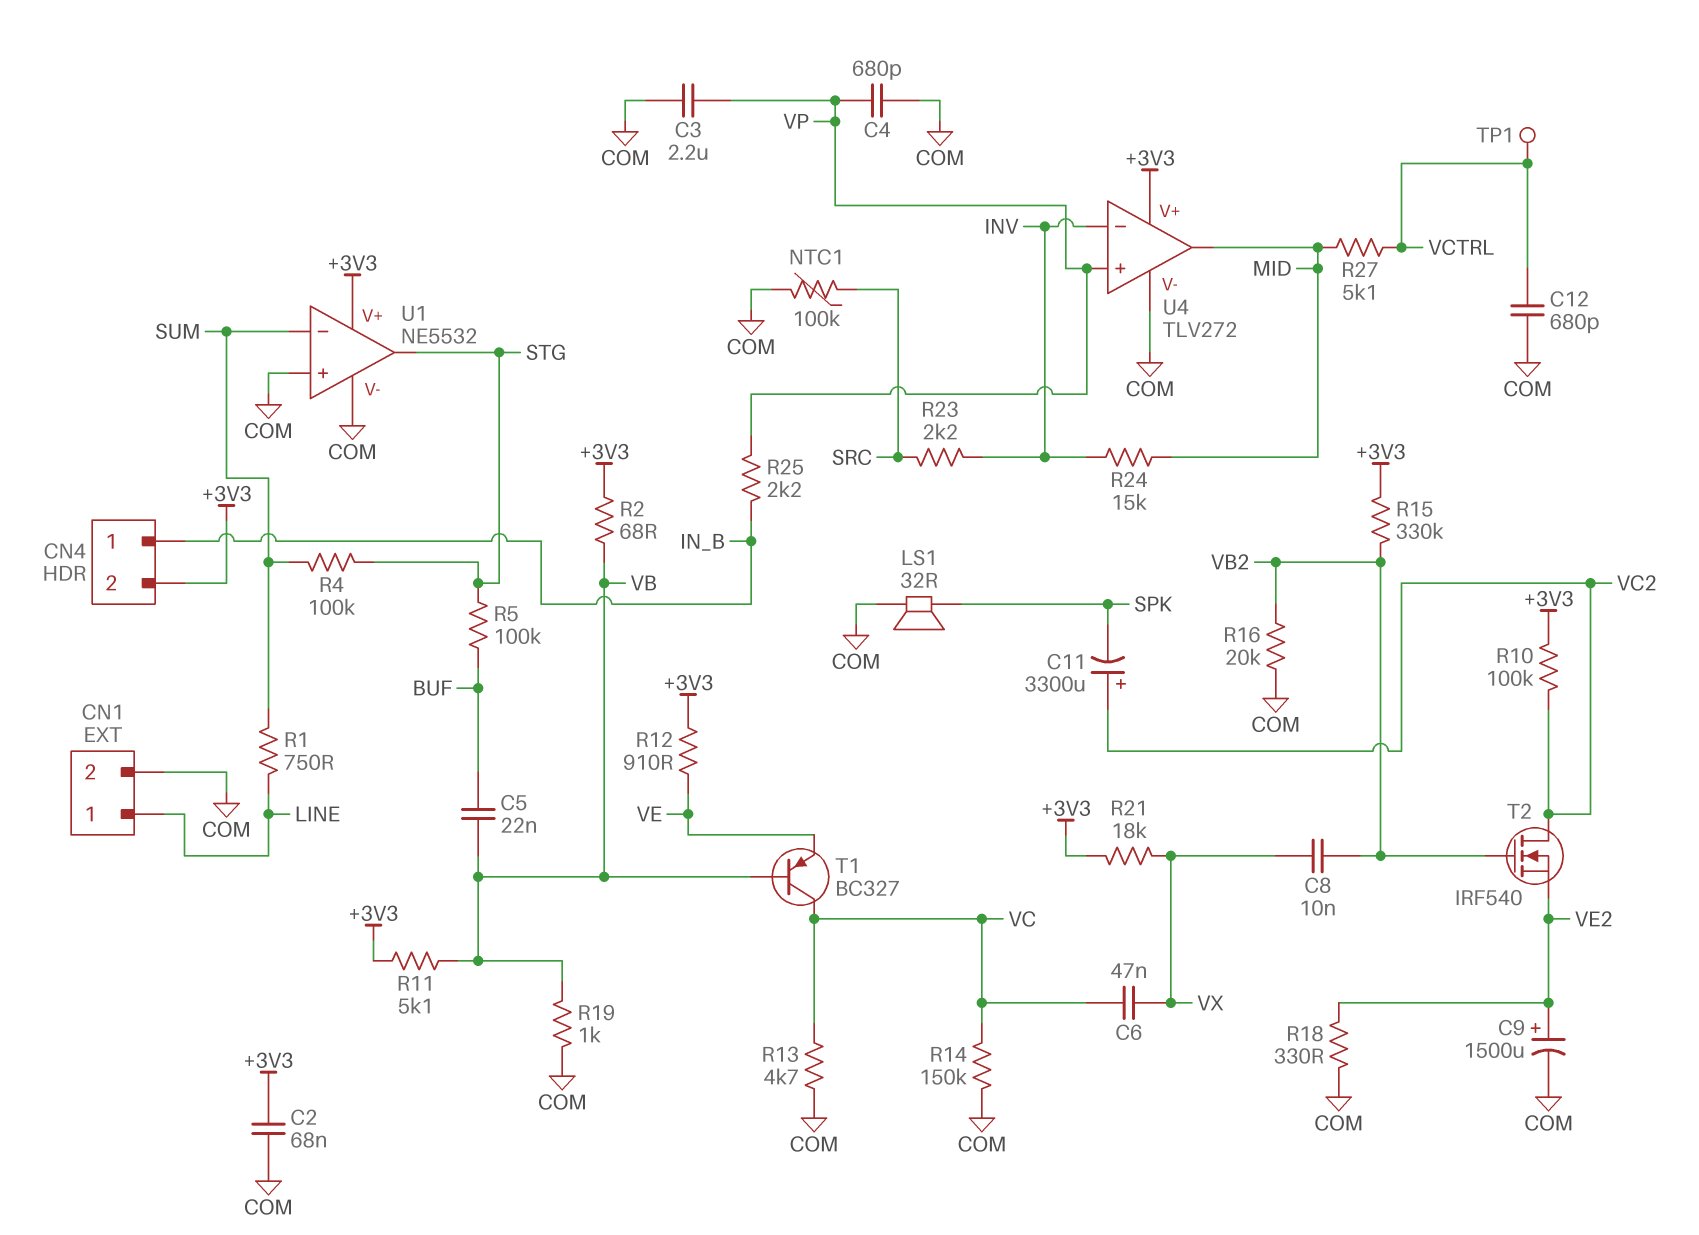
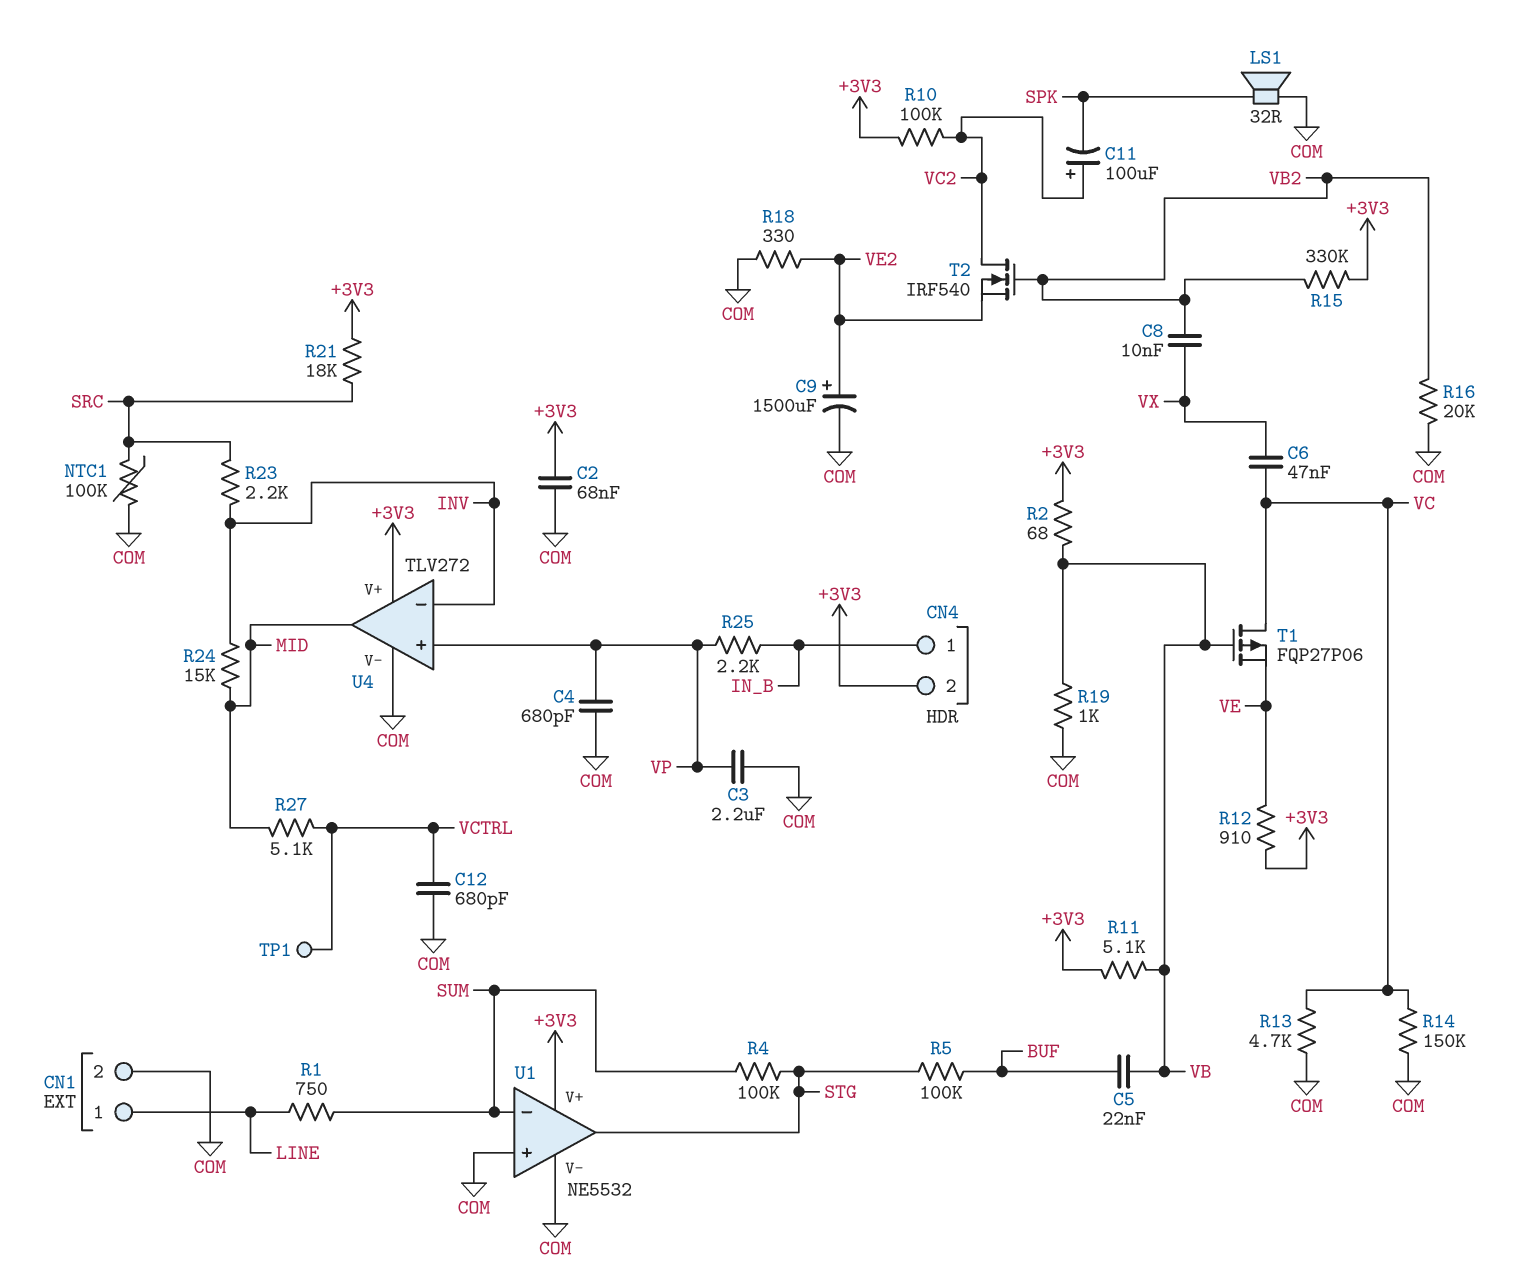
C11: 3300uF (plus VC2, minus SPK) -> 100uF (plus VC2, minus SPK)
R21: 18k (+3V3, VX) -> 18k (+3V3, SRC)
T1: PNP BC327 (B VB, C VC, E VE) -> PMOS FQP27P06 (G VB, D VC, S VE)

